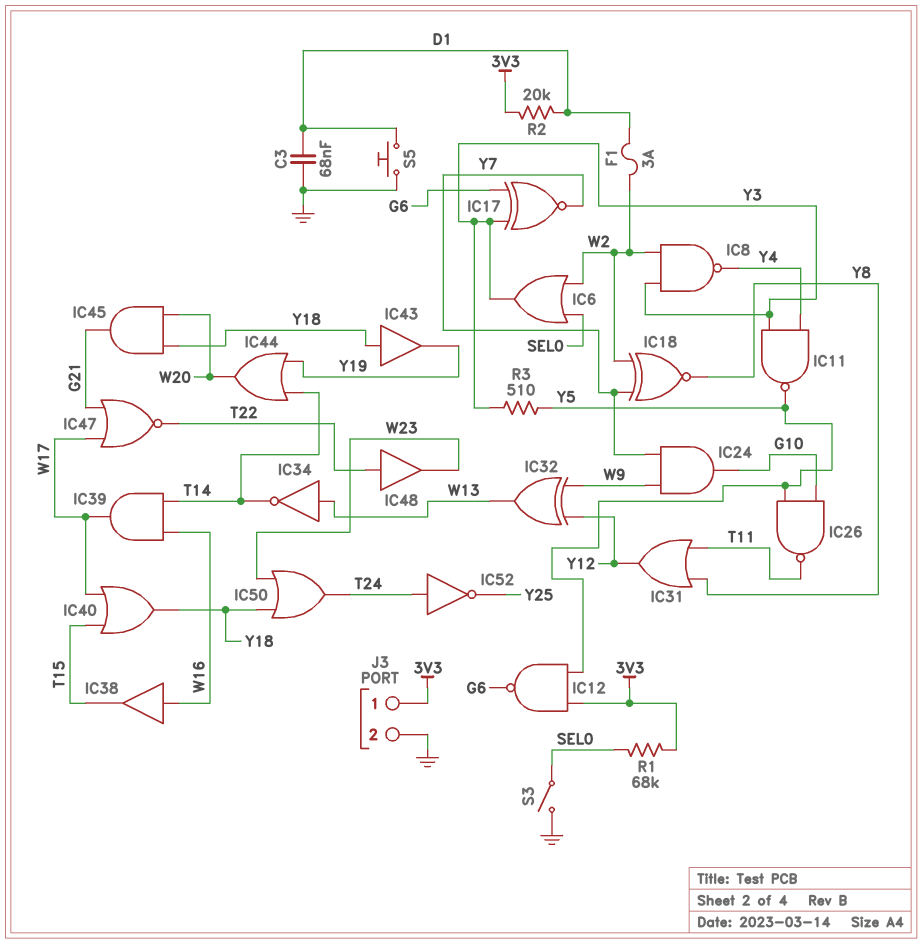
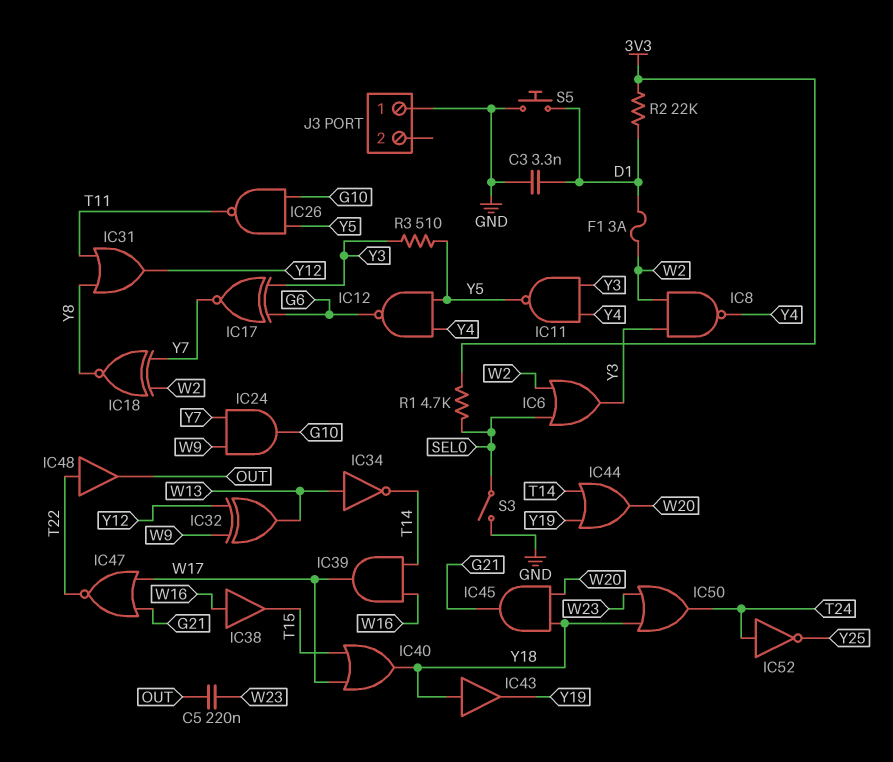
C3: 68nF (D1, GND) -> 3.3nF (D1, GND)
C5: none -> 220nF (OUT, W23)
IC12: NAND (in 3V3, in Y5, out G6) -> NAND (in Y4, in Y5, out G6)
IC48: buffer (in T22, out W23) -> buffer (in T22, out OUT)
J3 pin 1: 3V3 -> GND
J3 pin 2: GND -> none
R1: 68k (3V3, SEL0) -> 4.7k (3V3, SEL0)
R2: 20k (3V3, D1) -> 22k (3V3, D1)

